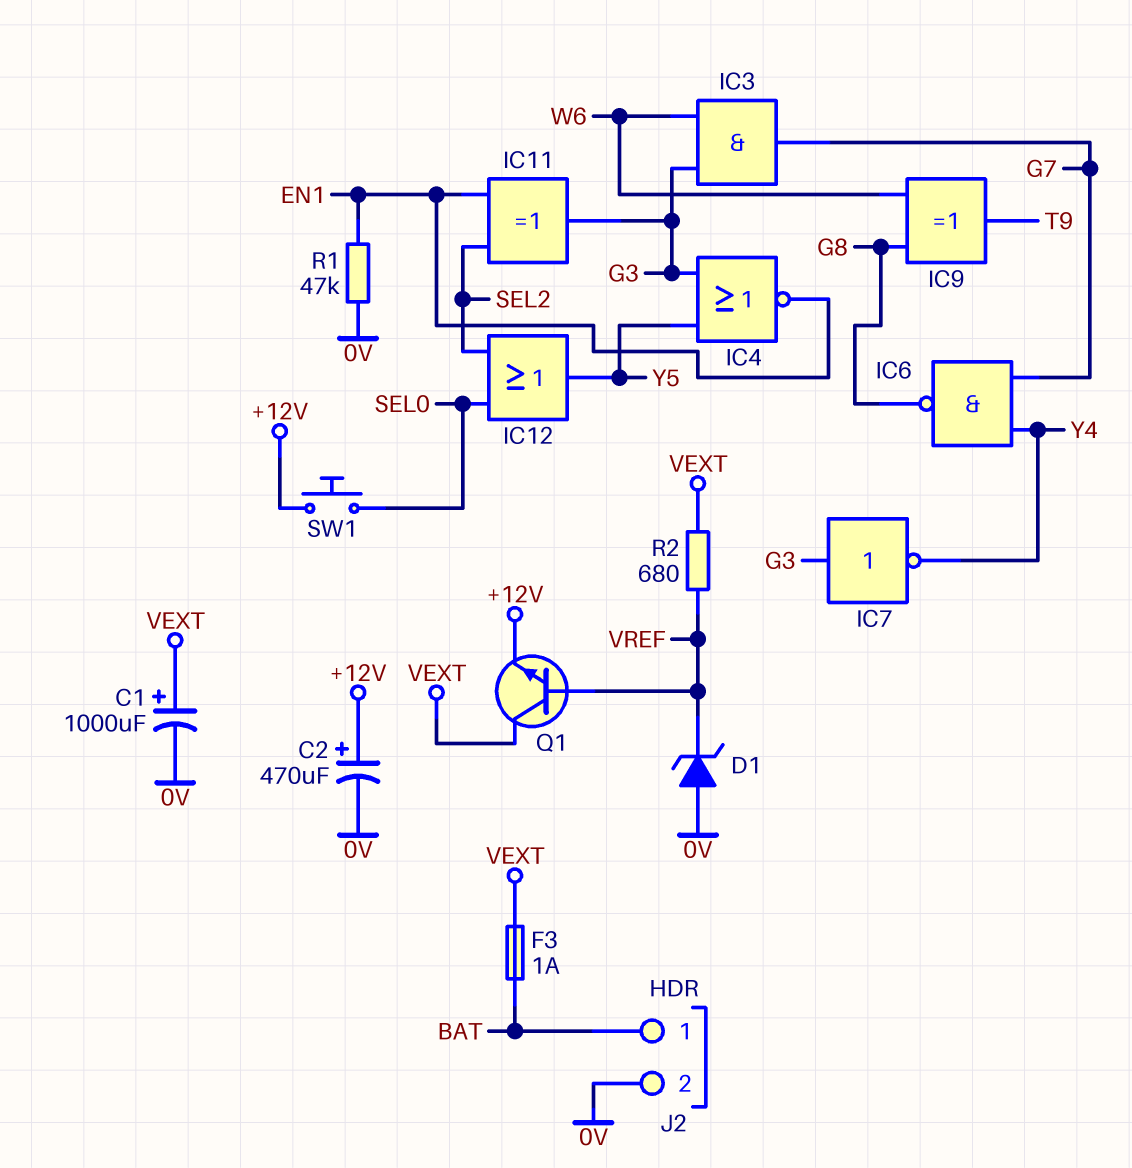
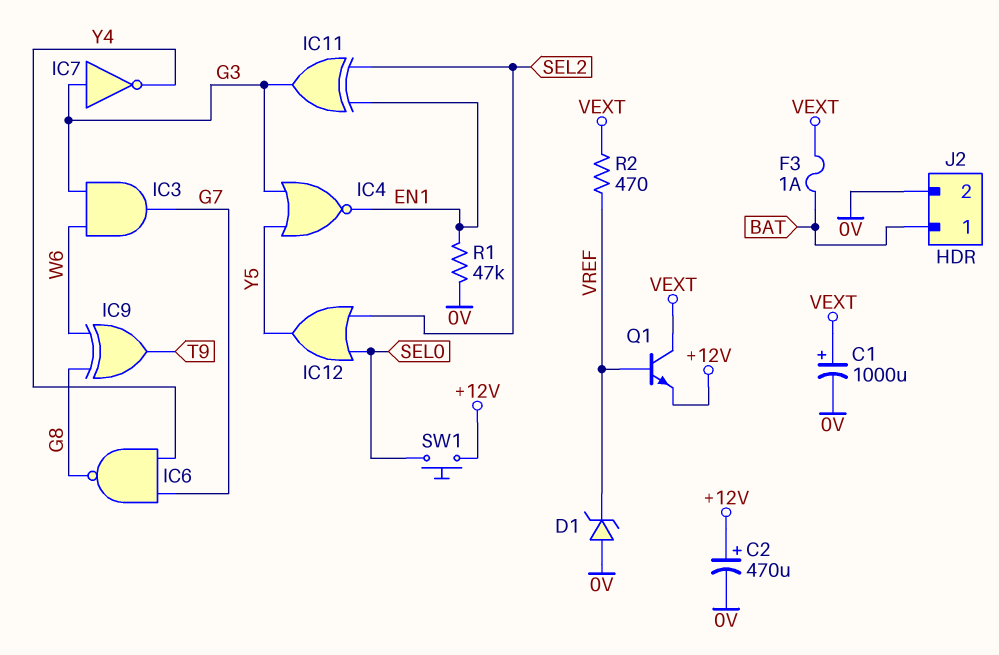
R2: 680 (VEXT, VREF) -> 470 (VEXT, VREF)

